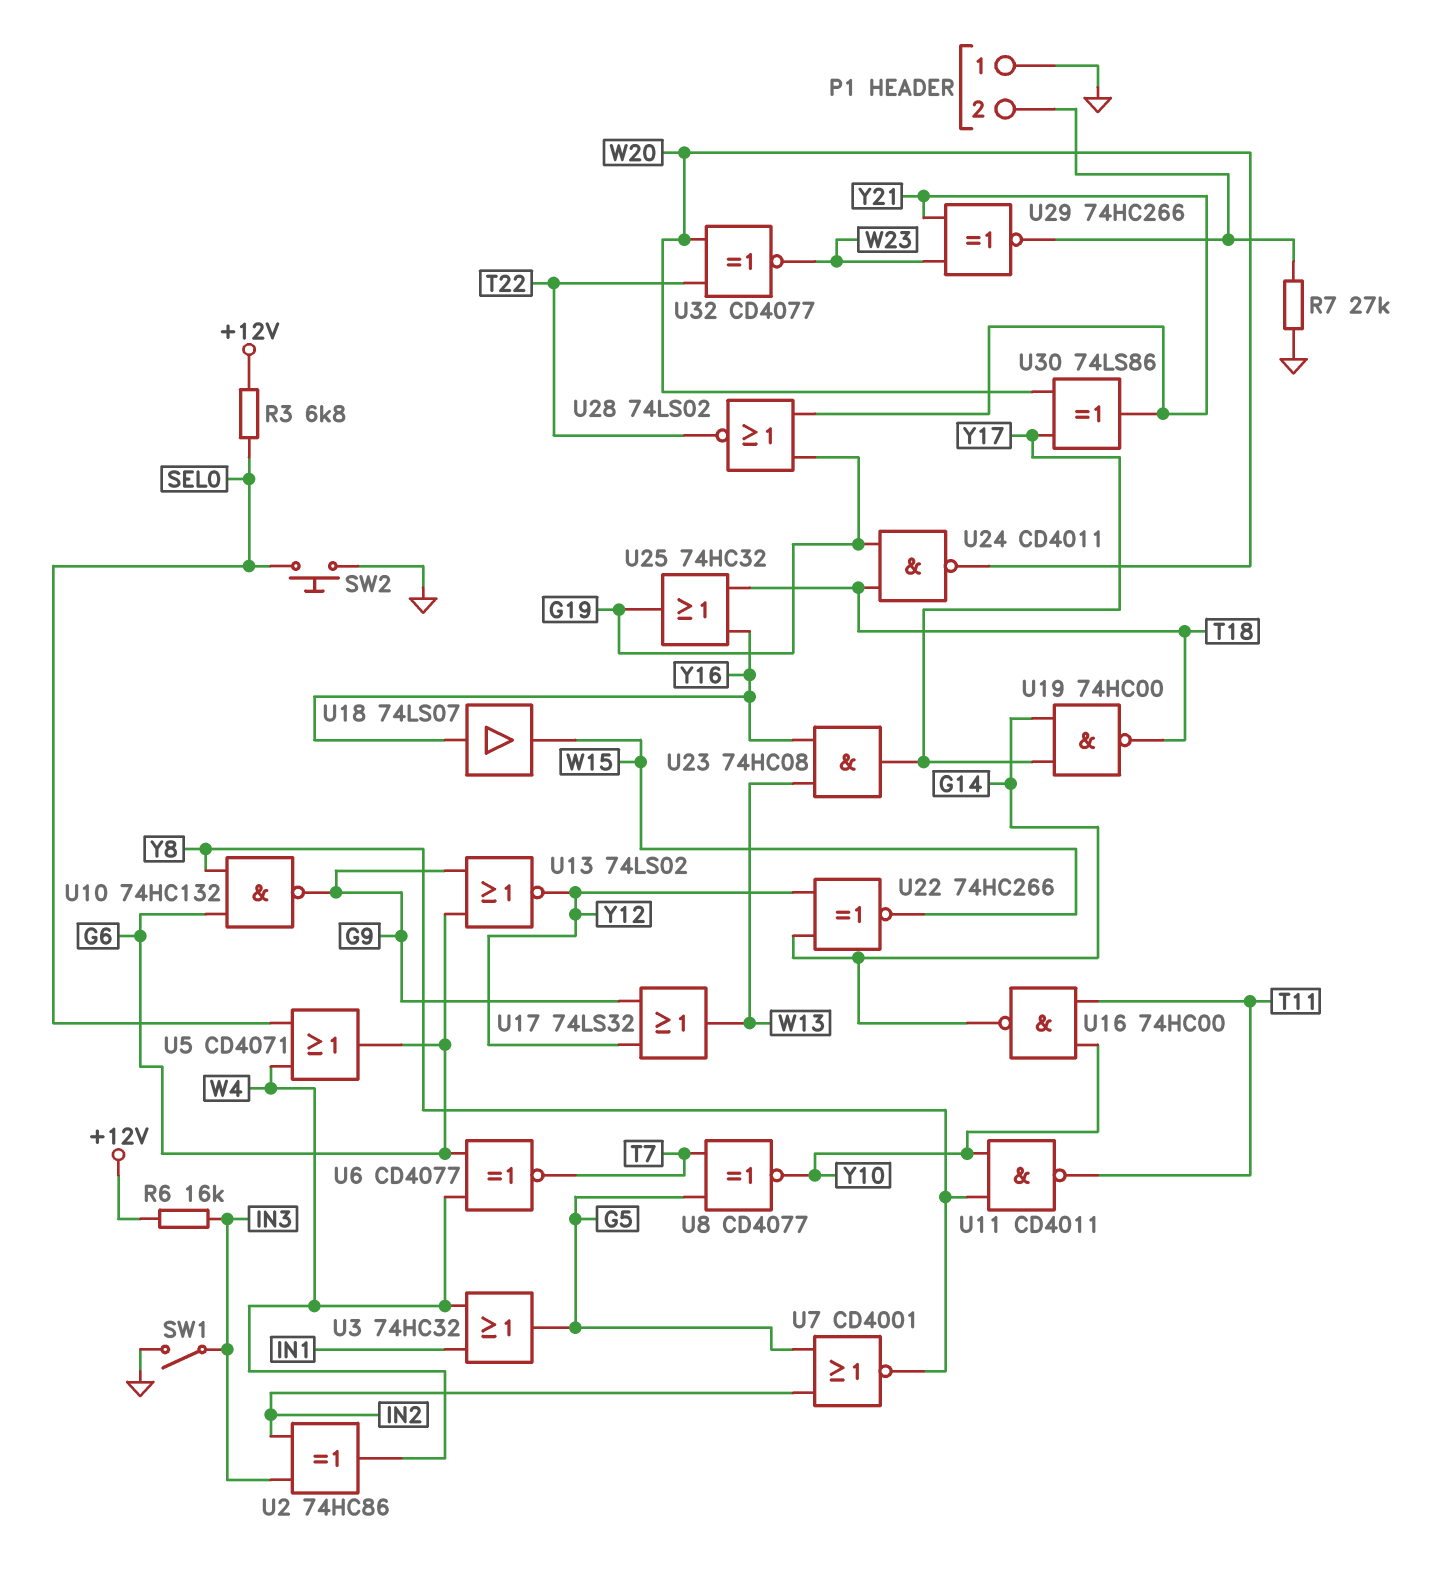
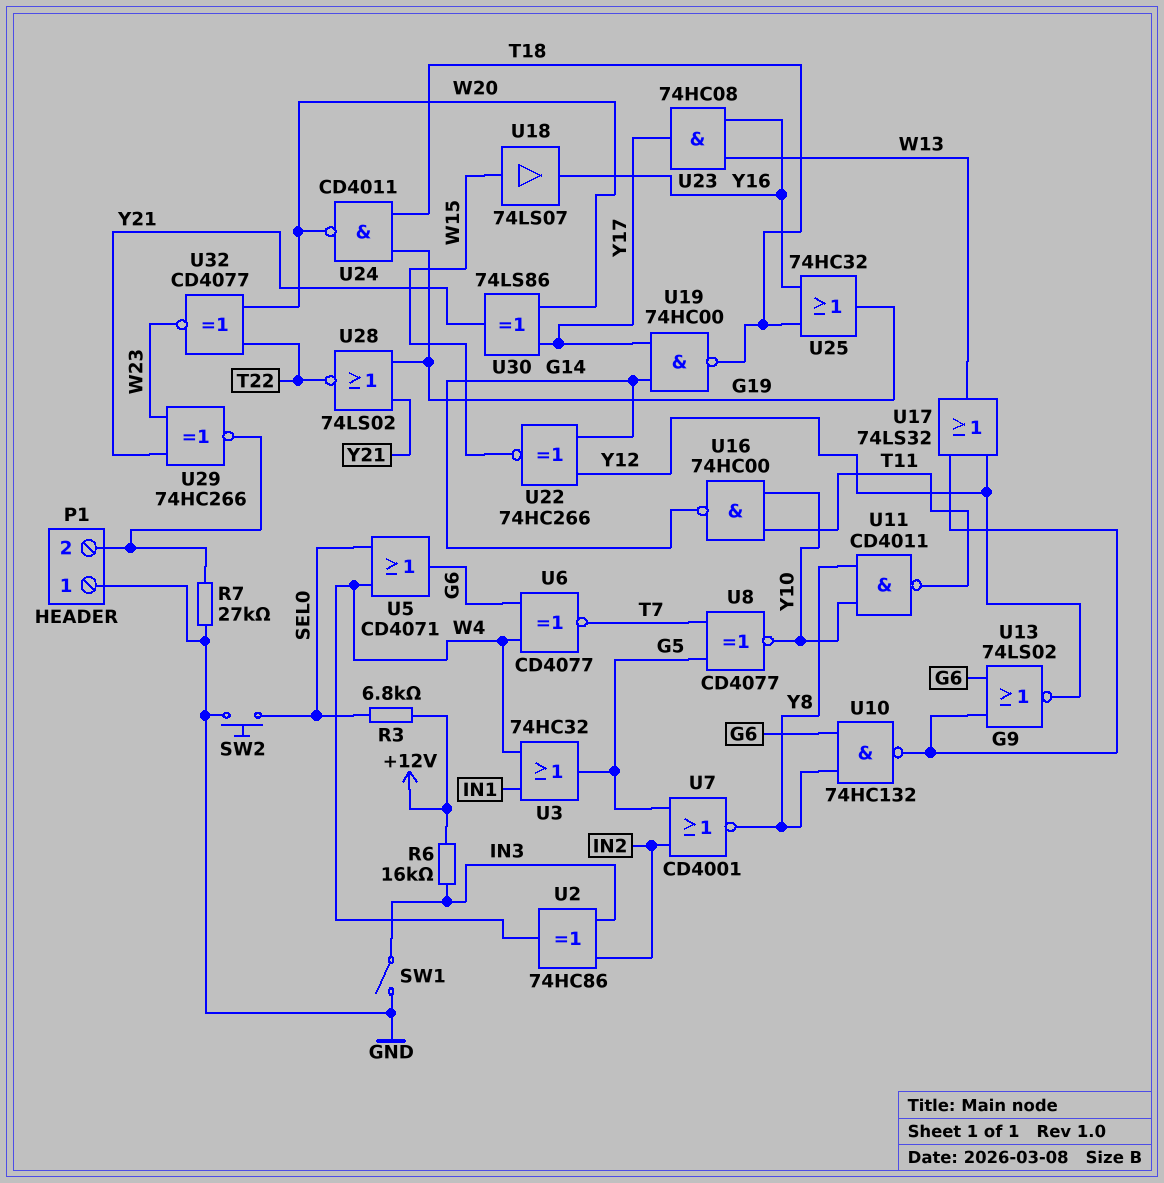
U18: buffer 74LS07 (in Y16, out W15) -> buffer 74LS07 (in W15, out Y16)

